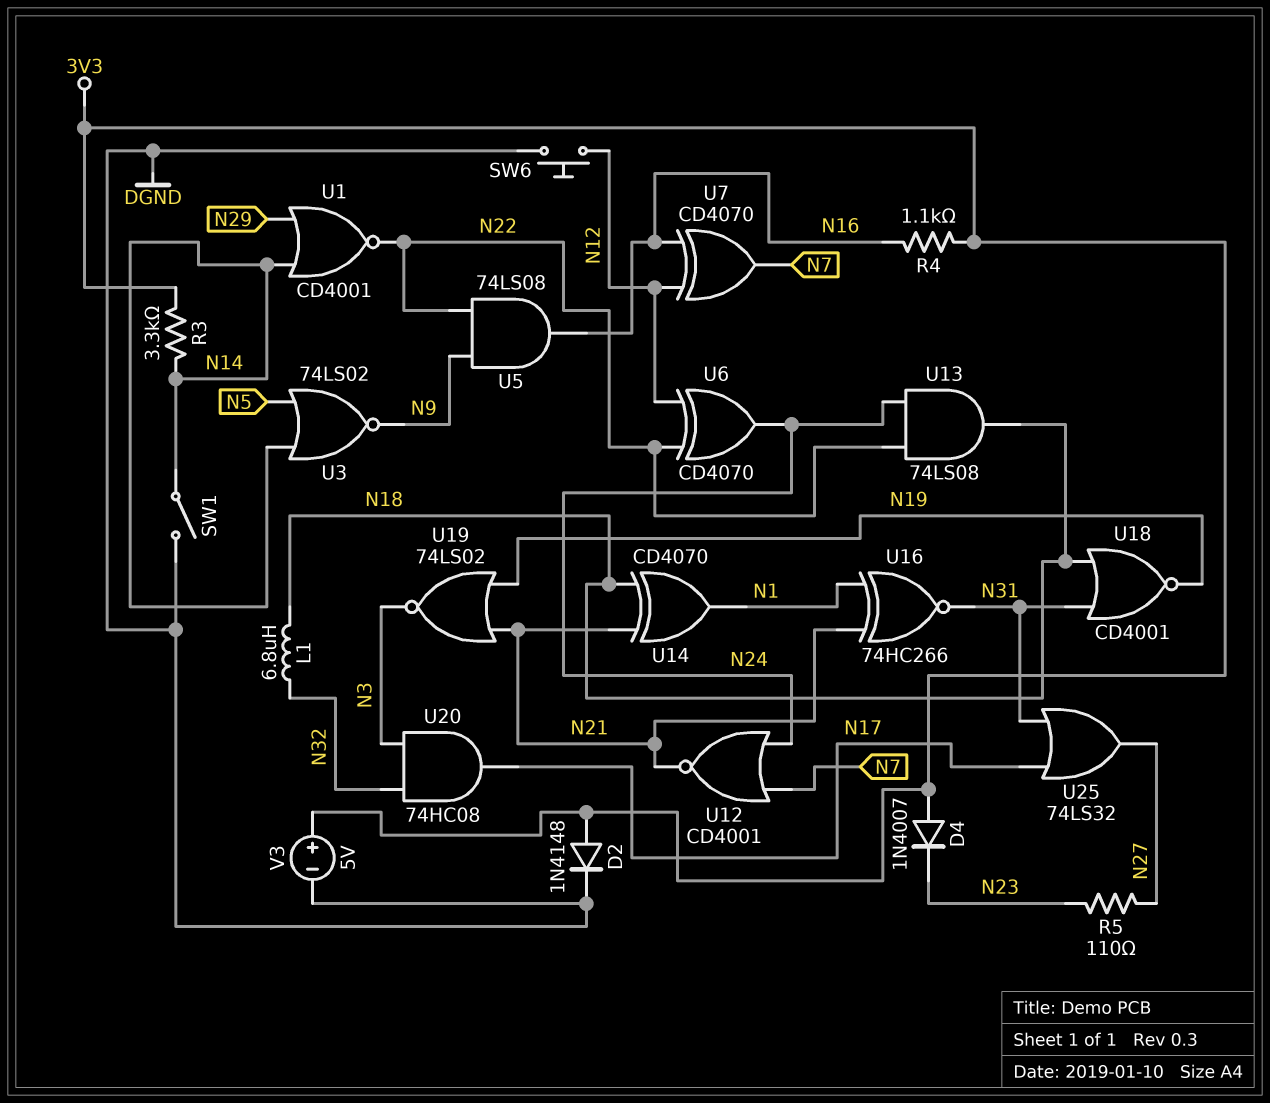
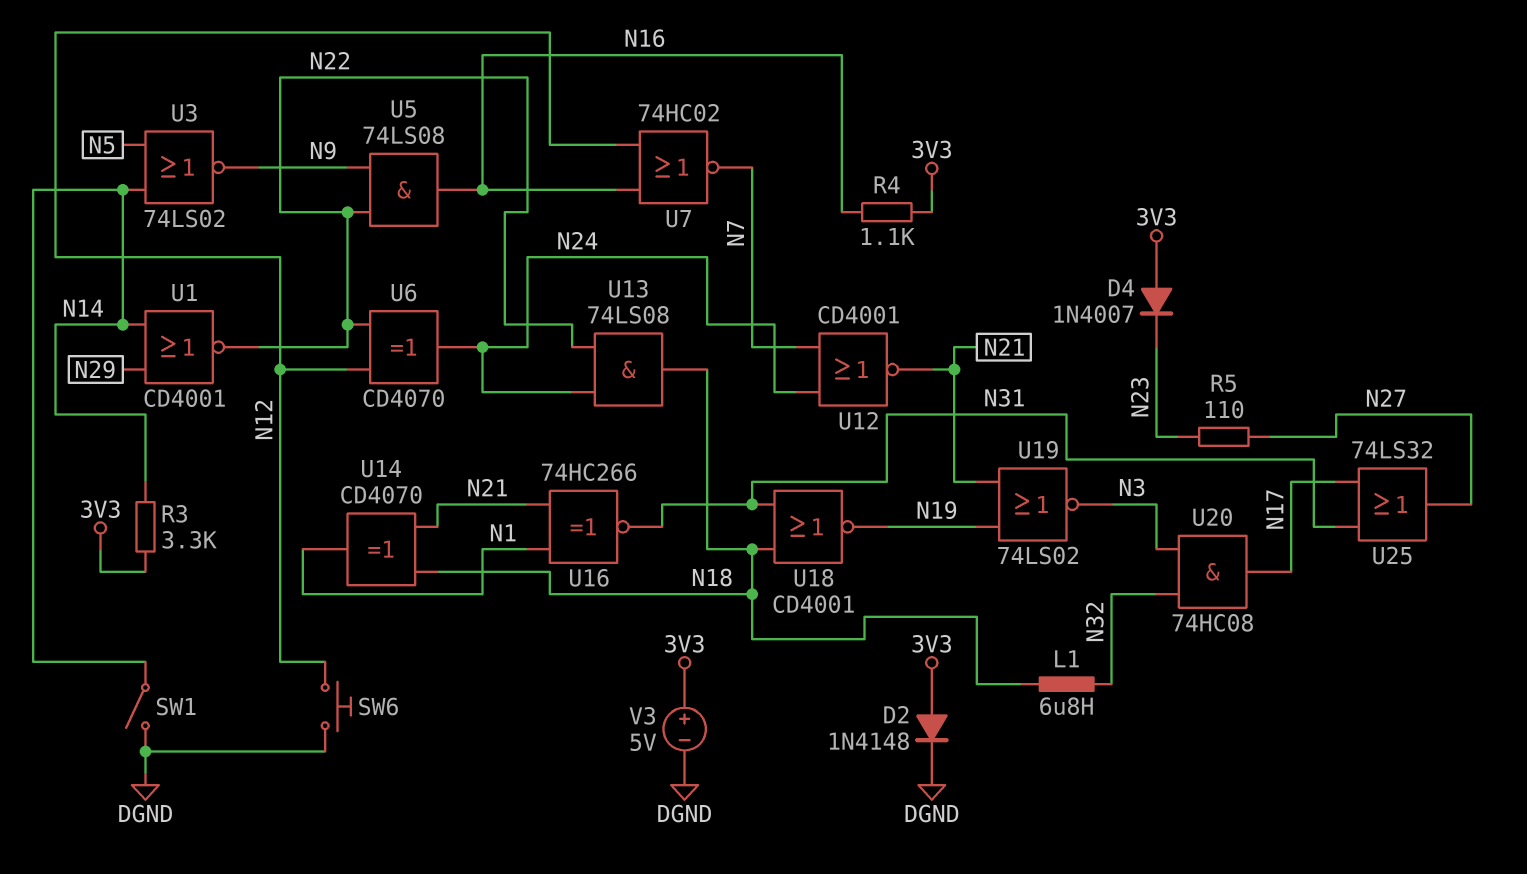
U7: XOR CD4070 (in N12, in N16, out N7) -> NOR 74HC02 (in N12, in N16, out N7)

